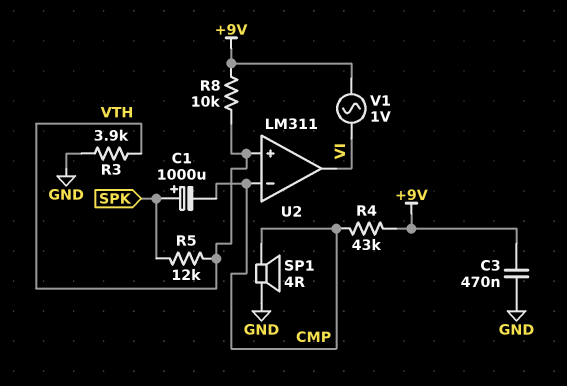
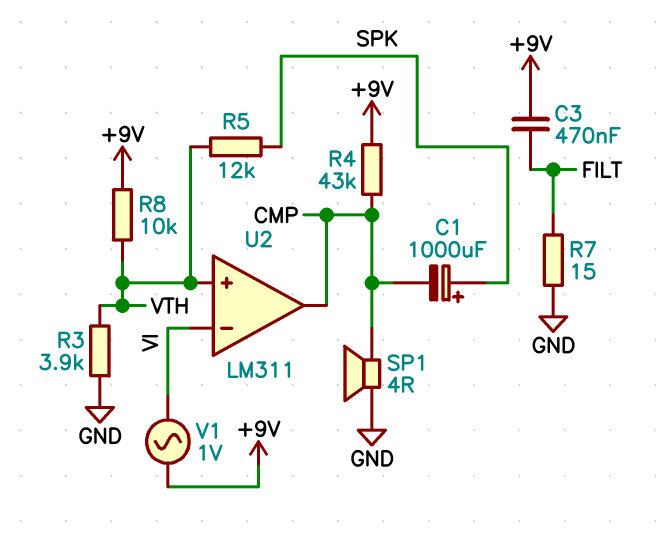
C3: 470nF (+9V, GND) -> 470nF (+9V, FILT)
R7: none -> 15 (FILT, GND)
U2 pin in-: CMP -> VI
U2 pin out: VI -> CMP

